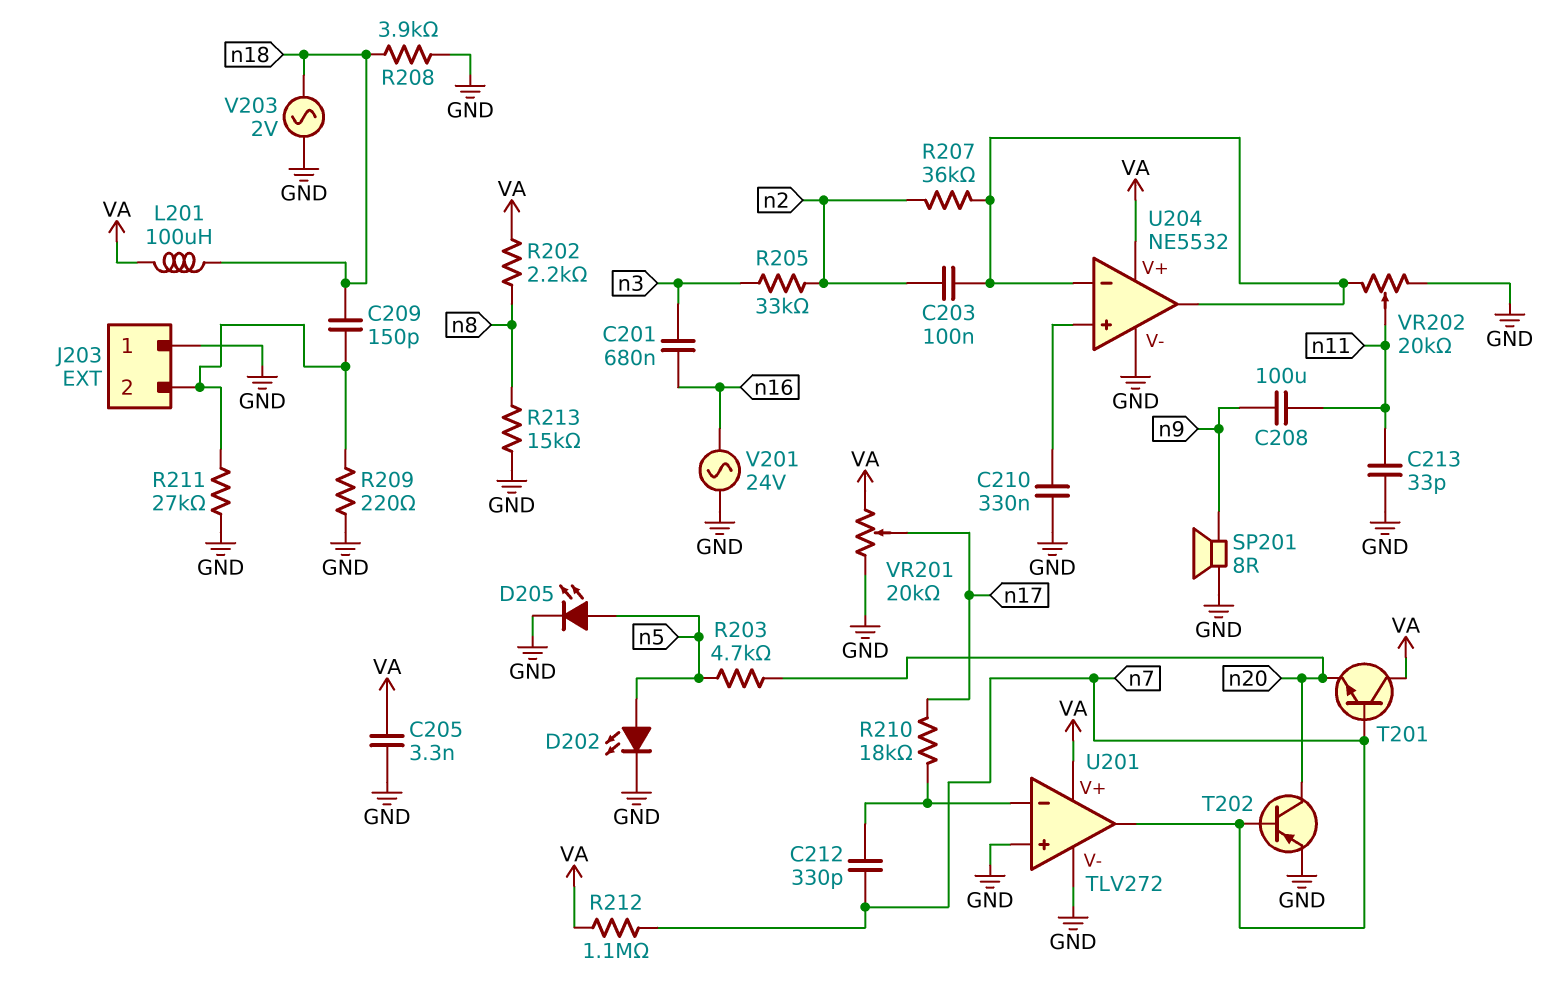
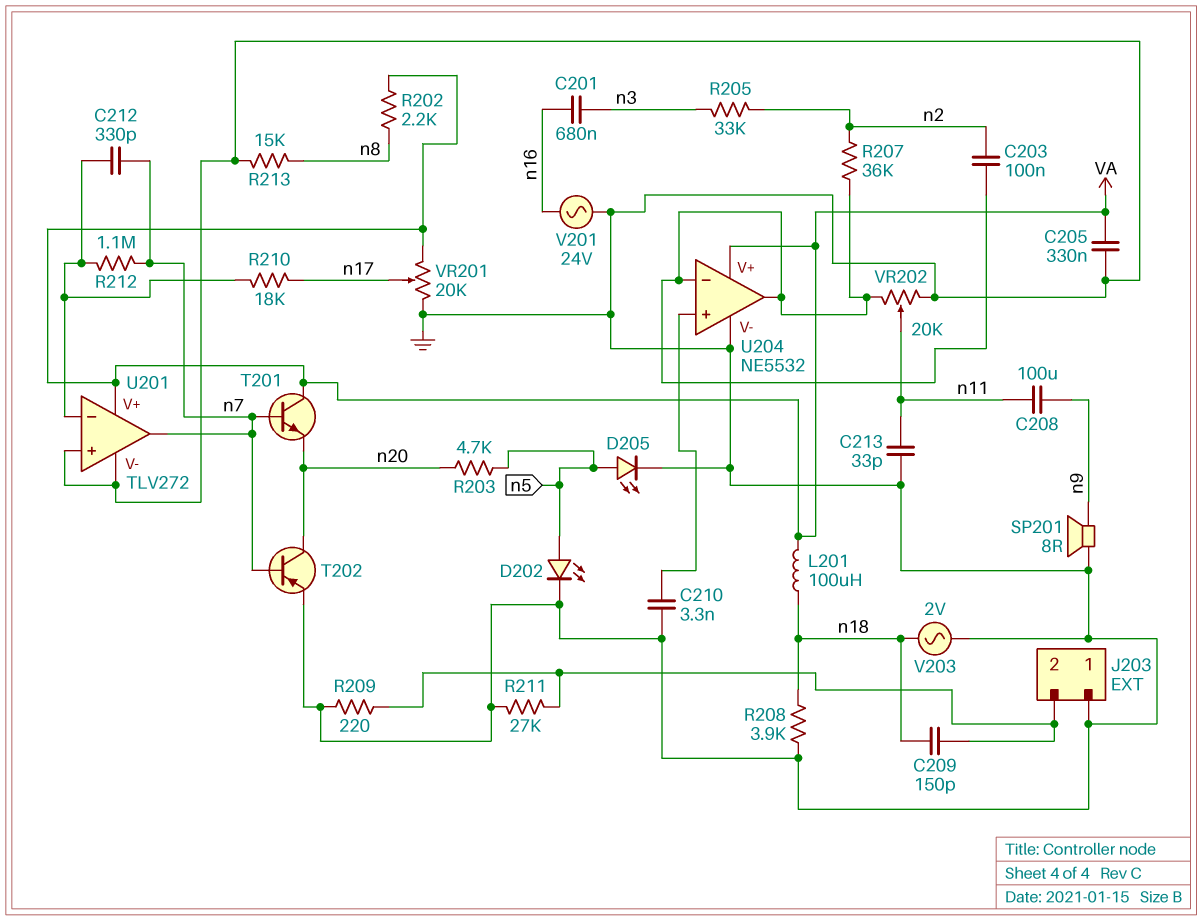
C205: 3.3nF (GND, VA) -> 330nF (GND, VA)
C210: 330nF (GND, U204/in+) -> 3.3nF (GND, U204/in+)
R212: 1.1M (VA, n7) -> 1.1M (U201/in-, n7)

